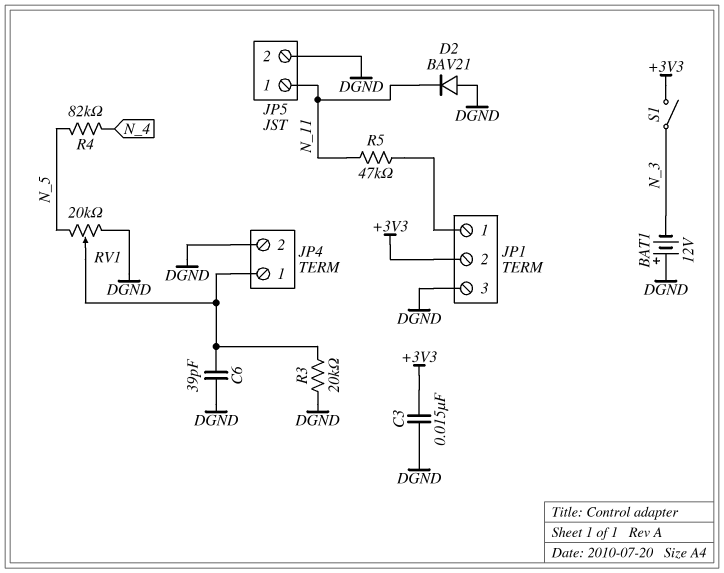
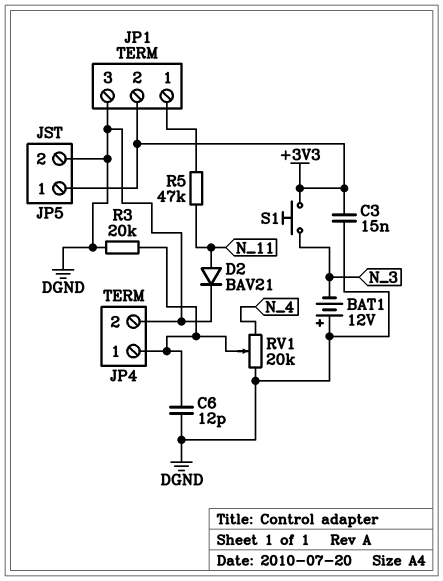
C6: 39pF (DGND, JP4/1) -> 12pF (DGND, JP4/1)
D2: diode BAV21 (A DGND, K N_11) -> diode BAV21 (A N_11, K DGND)
JP5 pin 1: N_11 -> +3V3
R4: 82k (N_4, N_5) -> none
RV1: 20k (DGND, N_5, wiper JP4/1) -> 20k (DGND, N_4, wiper JP4/1)
S1: switch (+3V3, N_3) -> button (+3V3, N_3)

